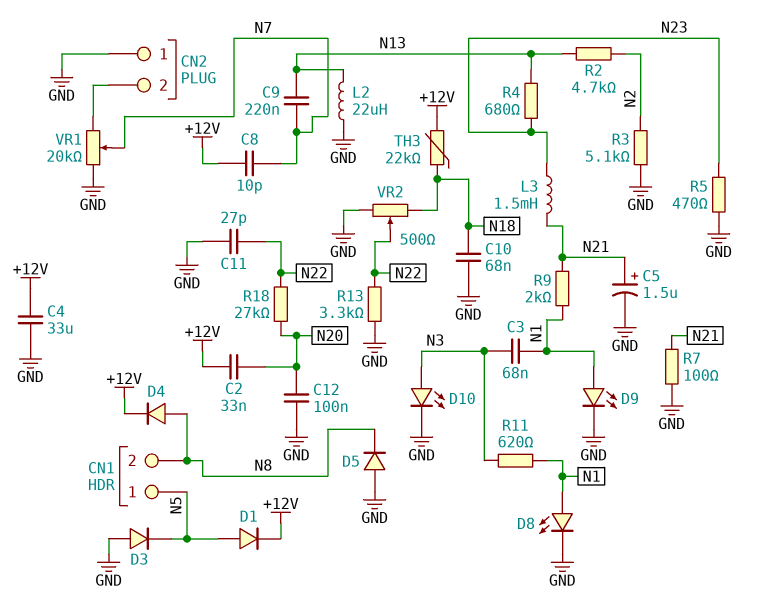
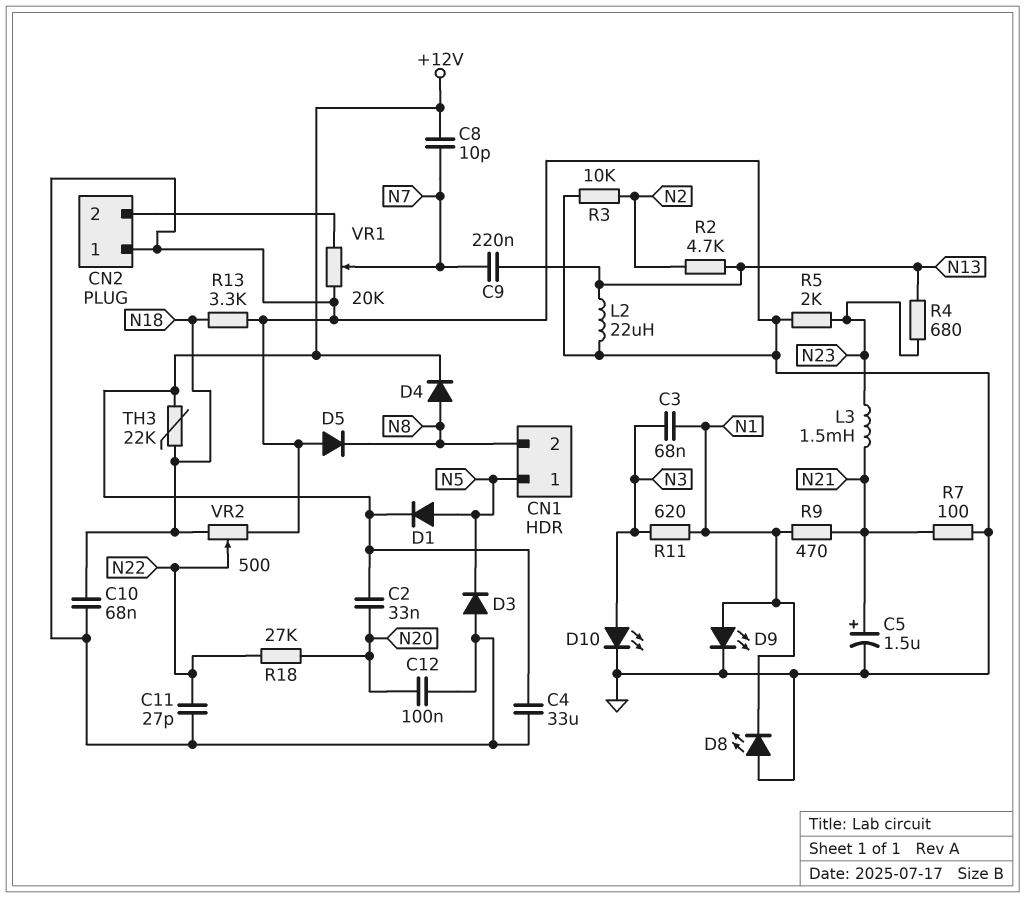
D8: LED (A N1, K GND) -> LED (A GND, K N1)
R3: 5.1k (GND, N2) -> 10k (GND, N2)
R5: 470 (GND, N23) -> 2k (GND, N23)
R9: 2k (N1, N21) -> 470 (N1, N21)
R13: 3.3k (GND, N22) -> 3.3k (GND, N18)

